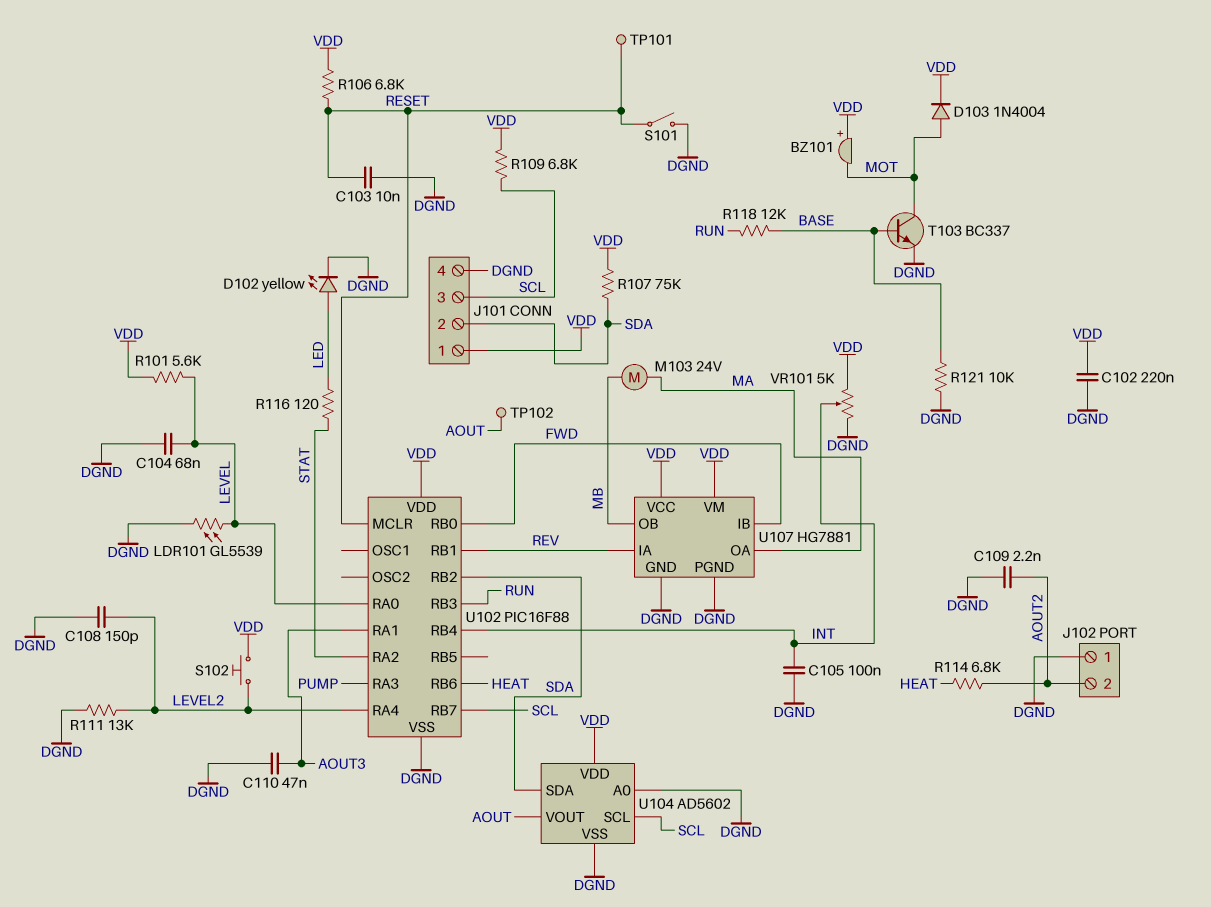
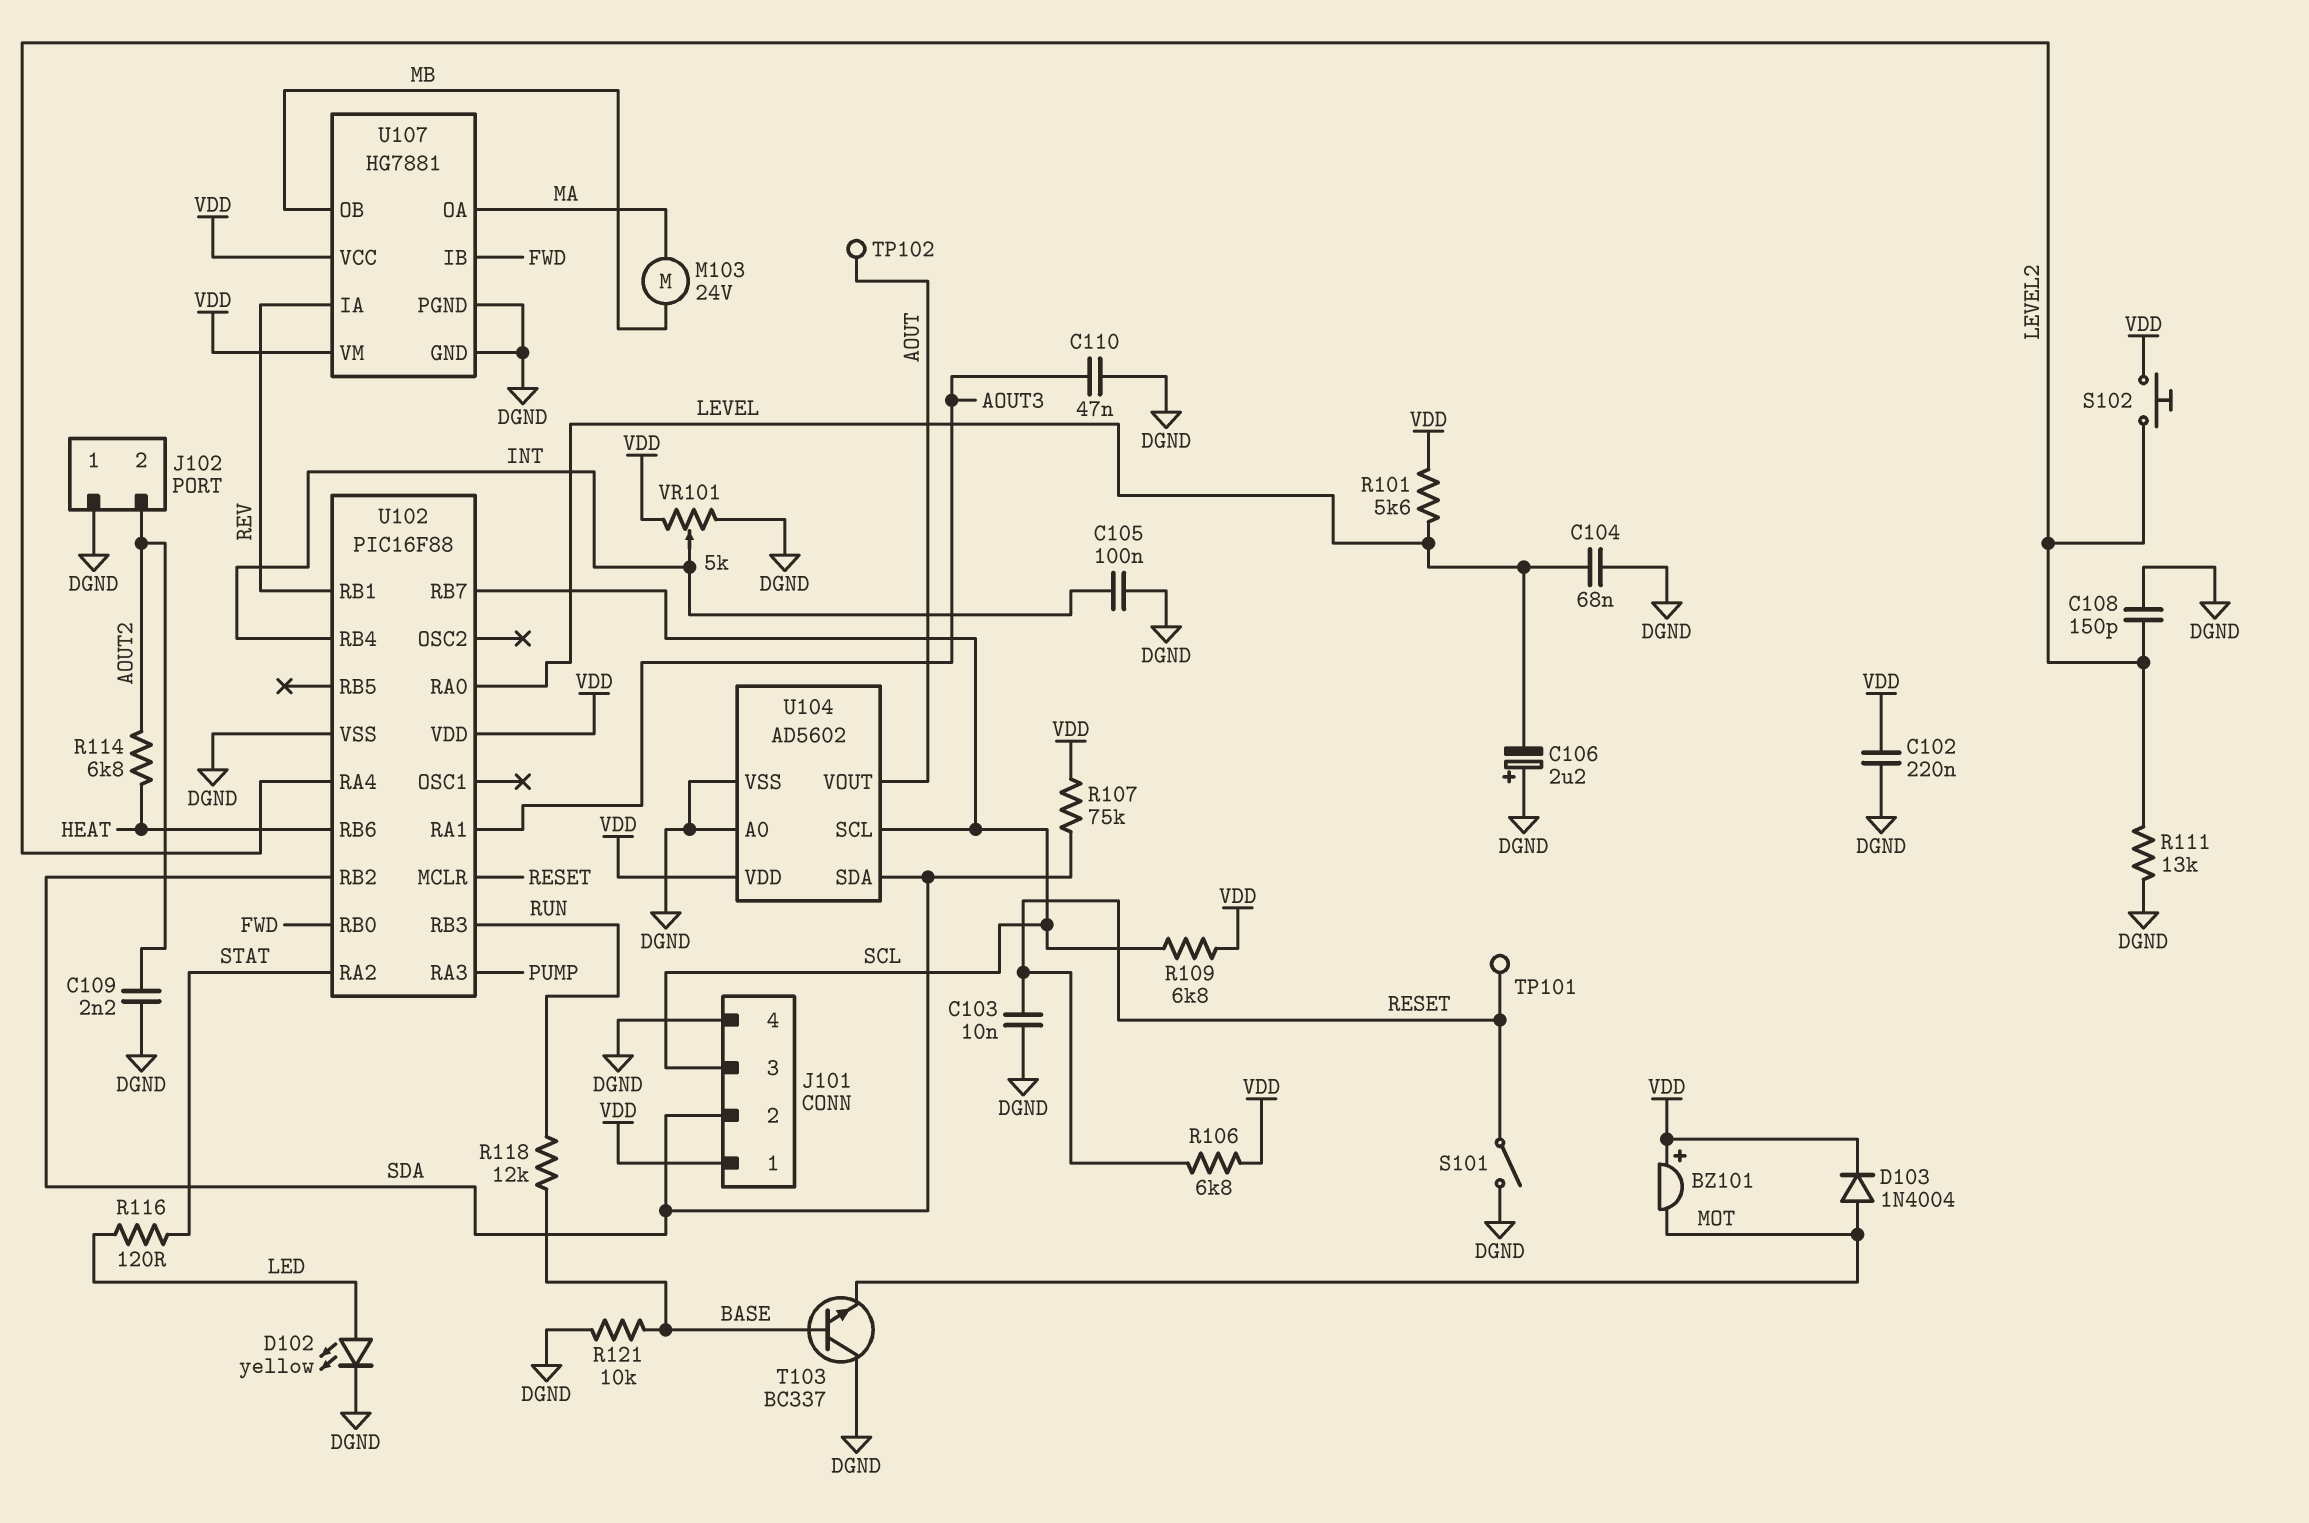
C106: none -> 2.2uF (plus DGND, minus LEVEL)
LDR101: GL5539 (DGND, LEVEL) -> none
T103: NPN BC337 (B BASE, C MOT, E DGND) -> NPN BC337 (B BASE, C DGND, E MOT)

